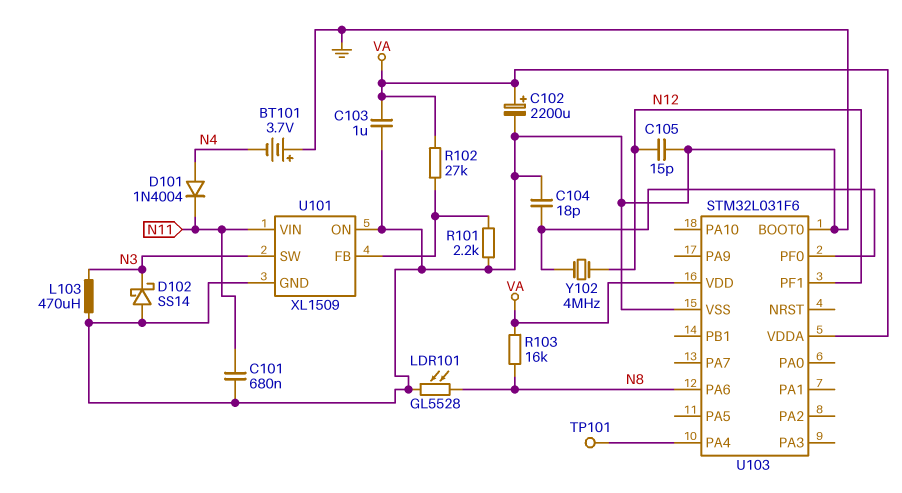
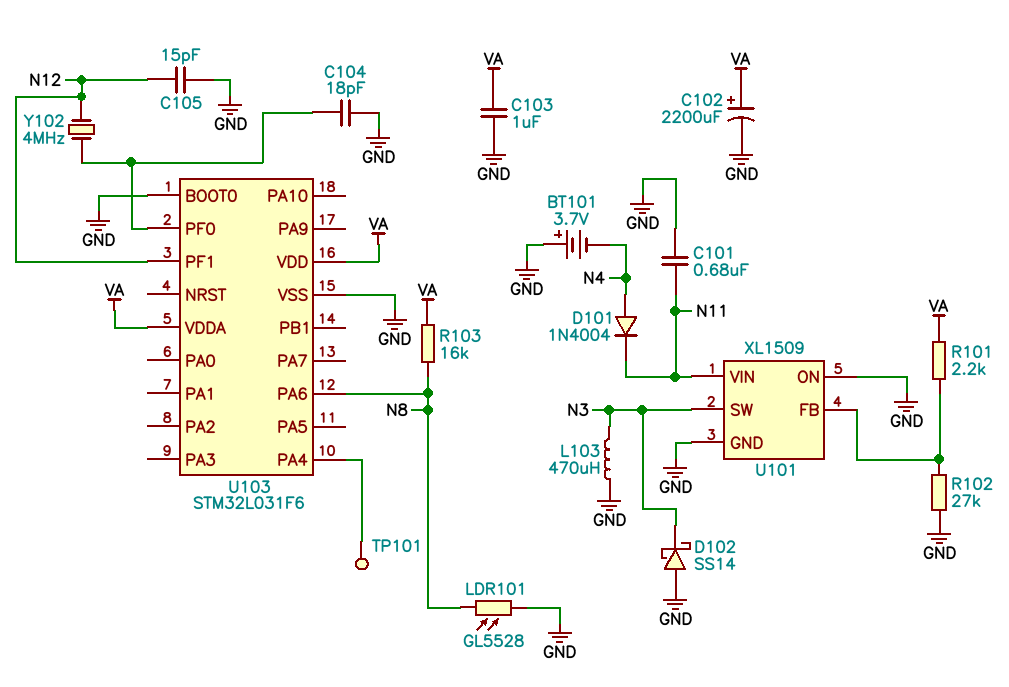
R101: 2.2k (GND, U101/FB) -> 2.2k (U101/FB, VA)
R102: 27k (U101/FB, VA) -> 27k (GND, U101/FB)

